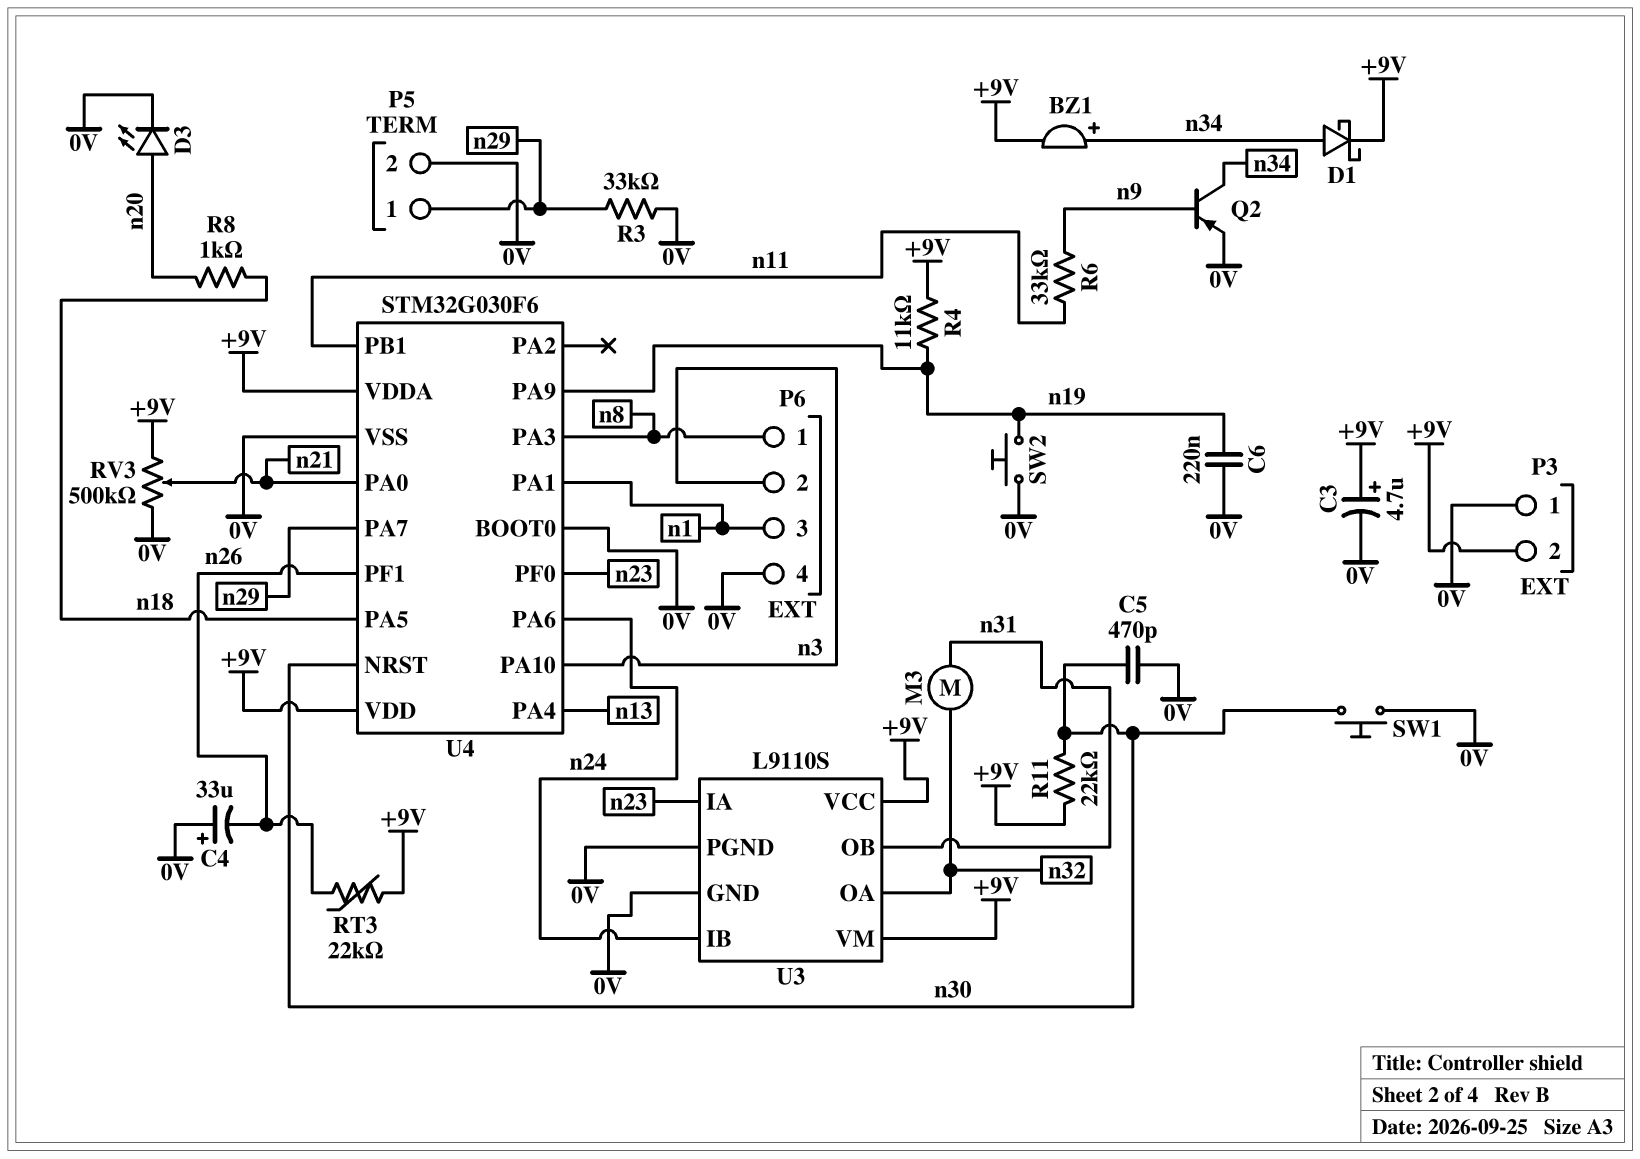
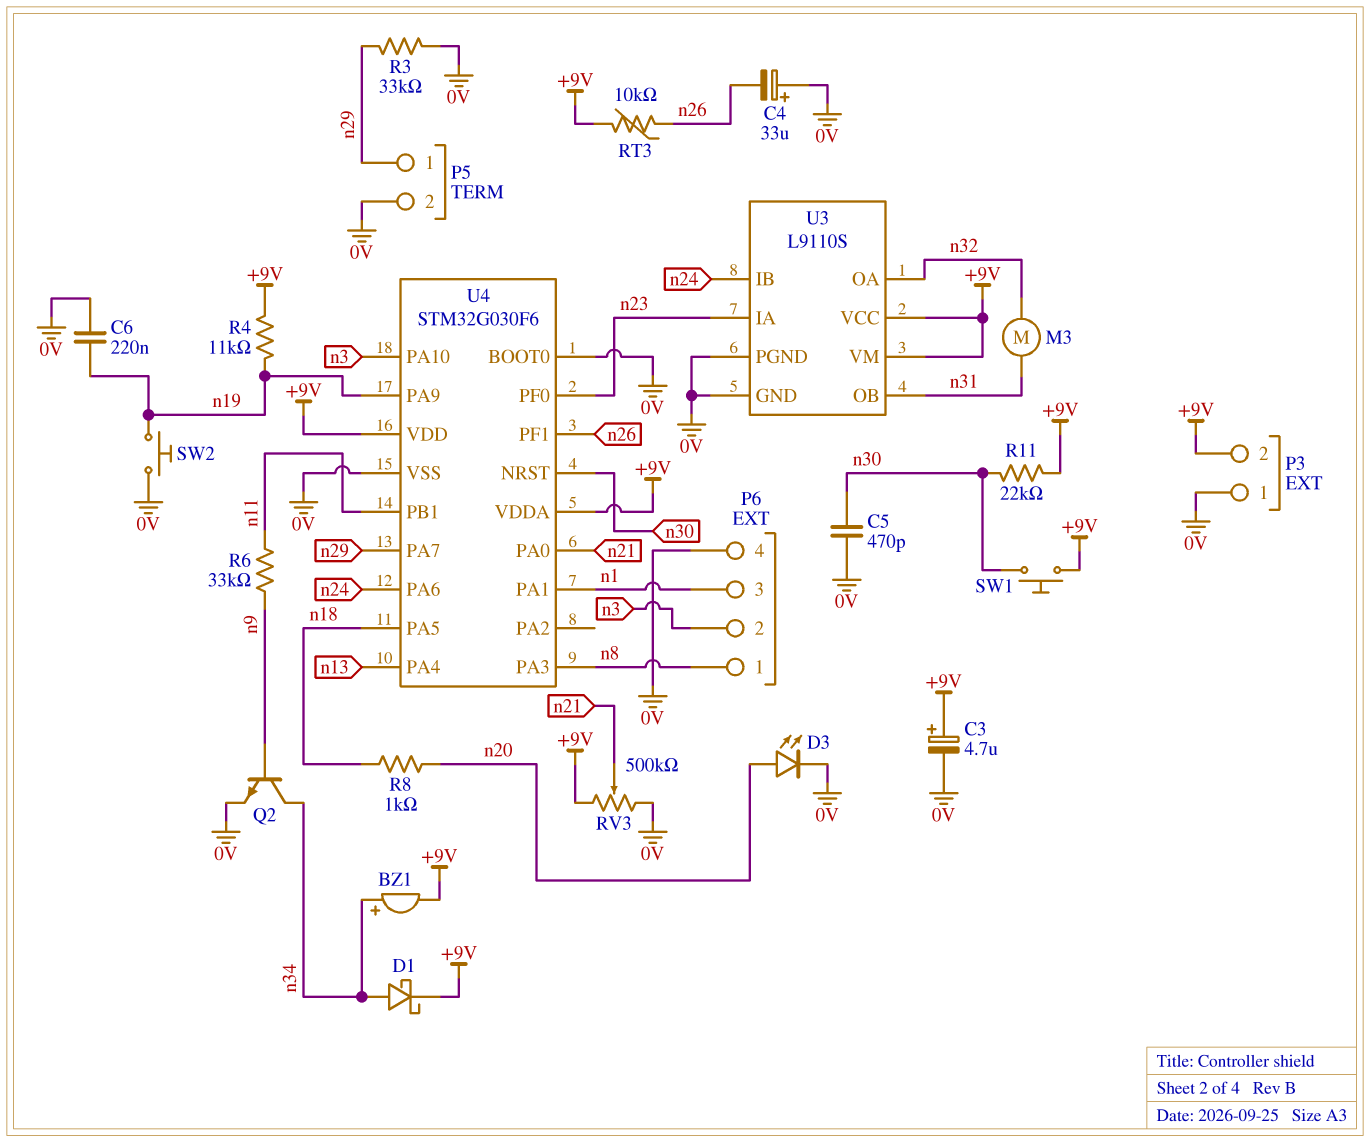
Q2: PNP (B n9, C n34, E 0V) -> NPN (B n9, C n34, E 0V)
RT3: 22k (+9V, n26) -> 10k (+9V, n26)
SW1: button (0V, n30) -> button (+9V, n30)

